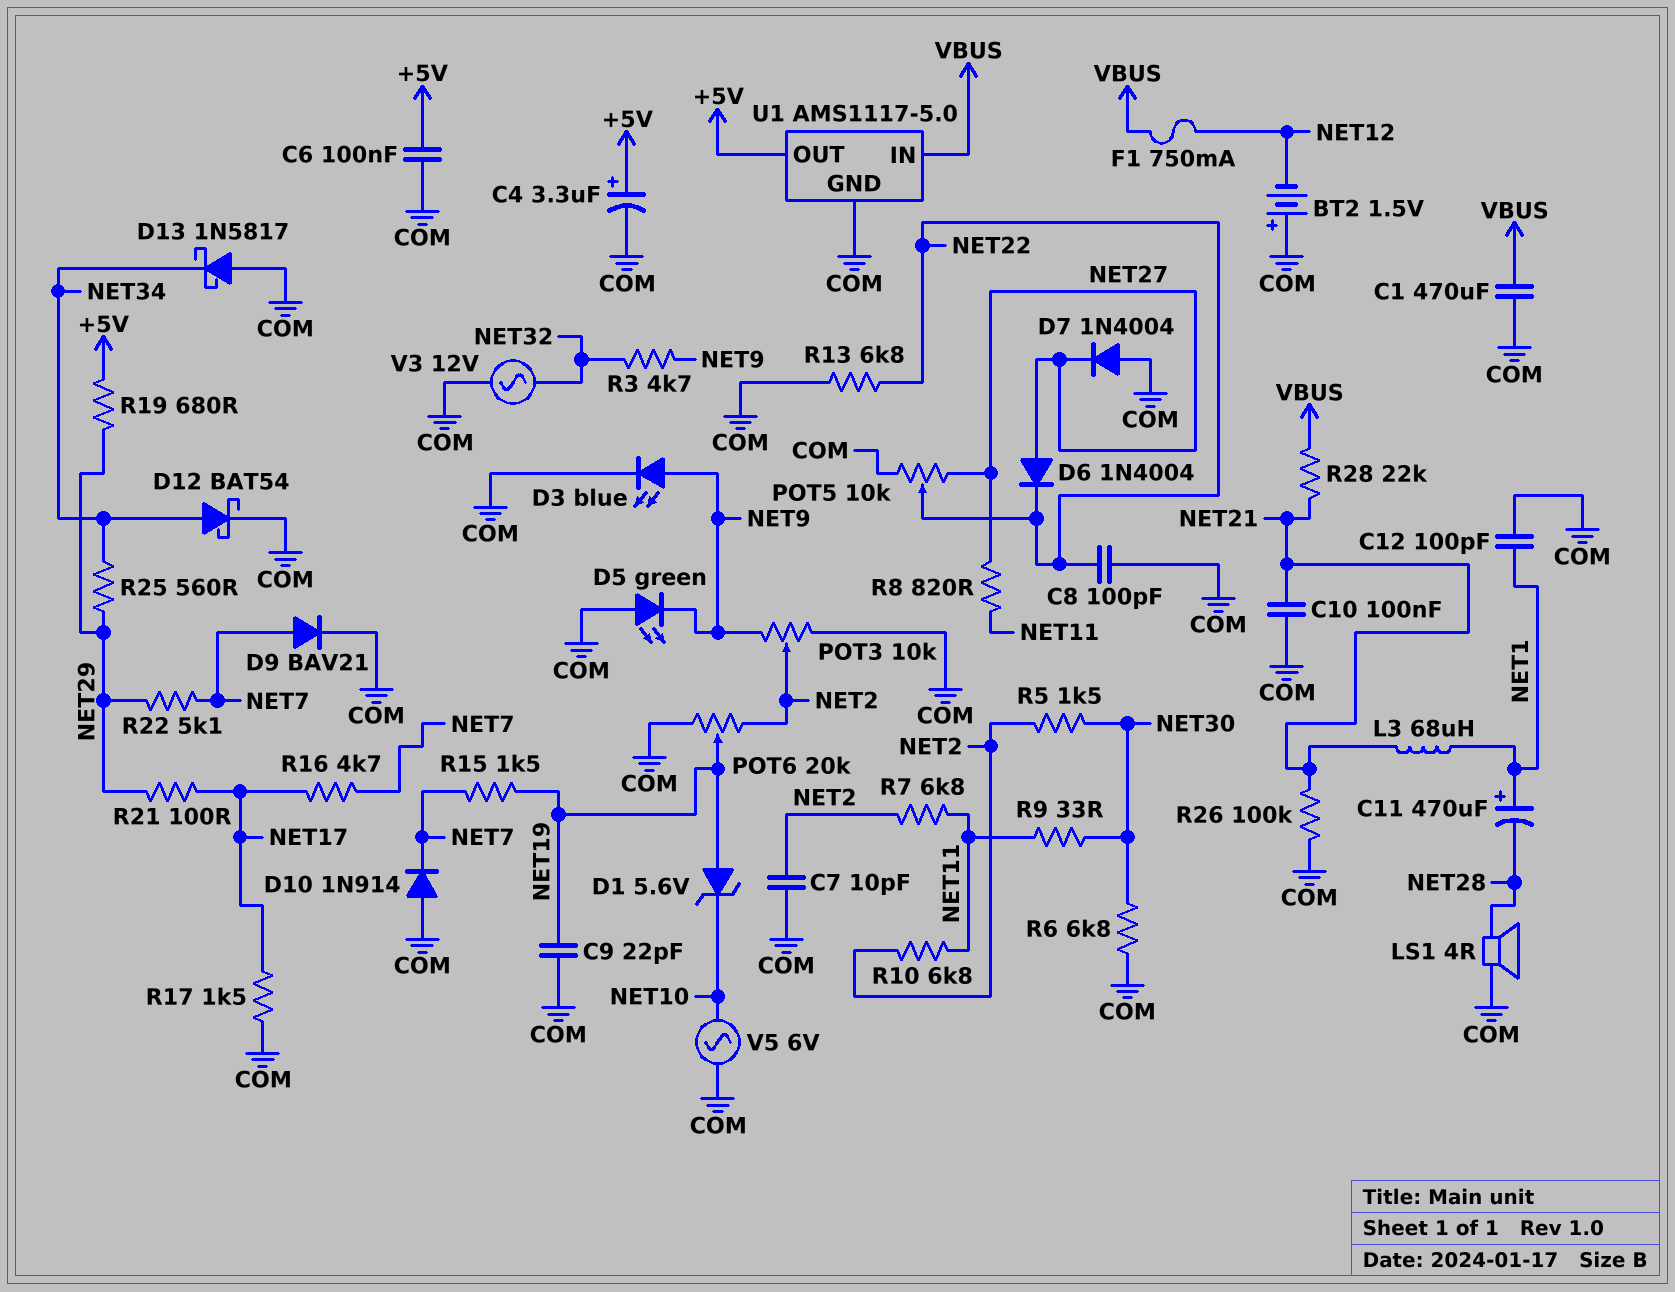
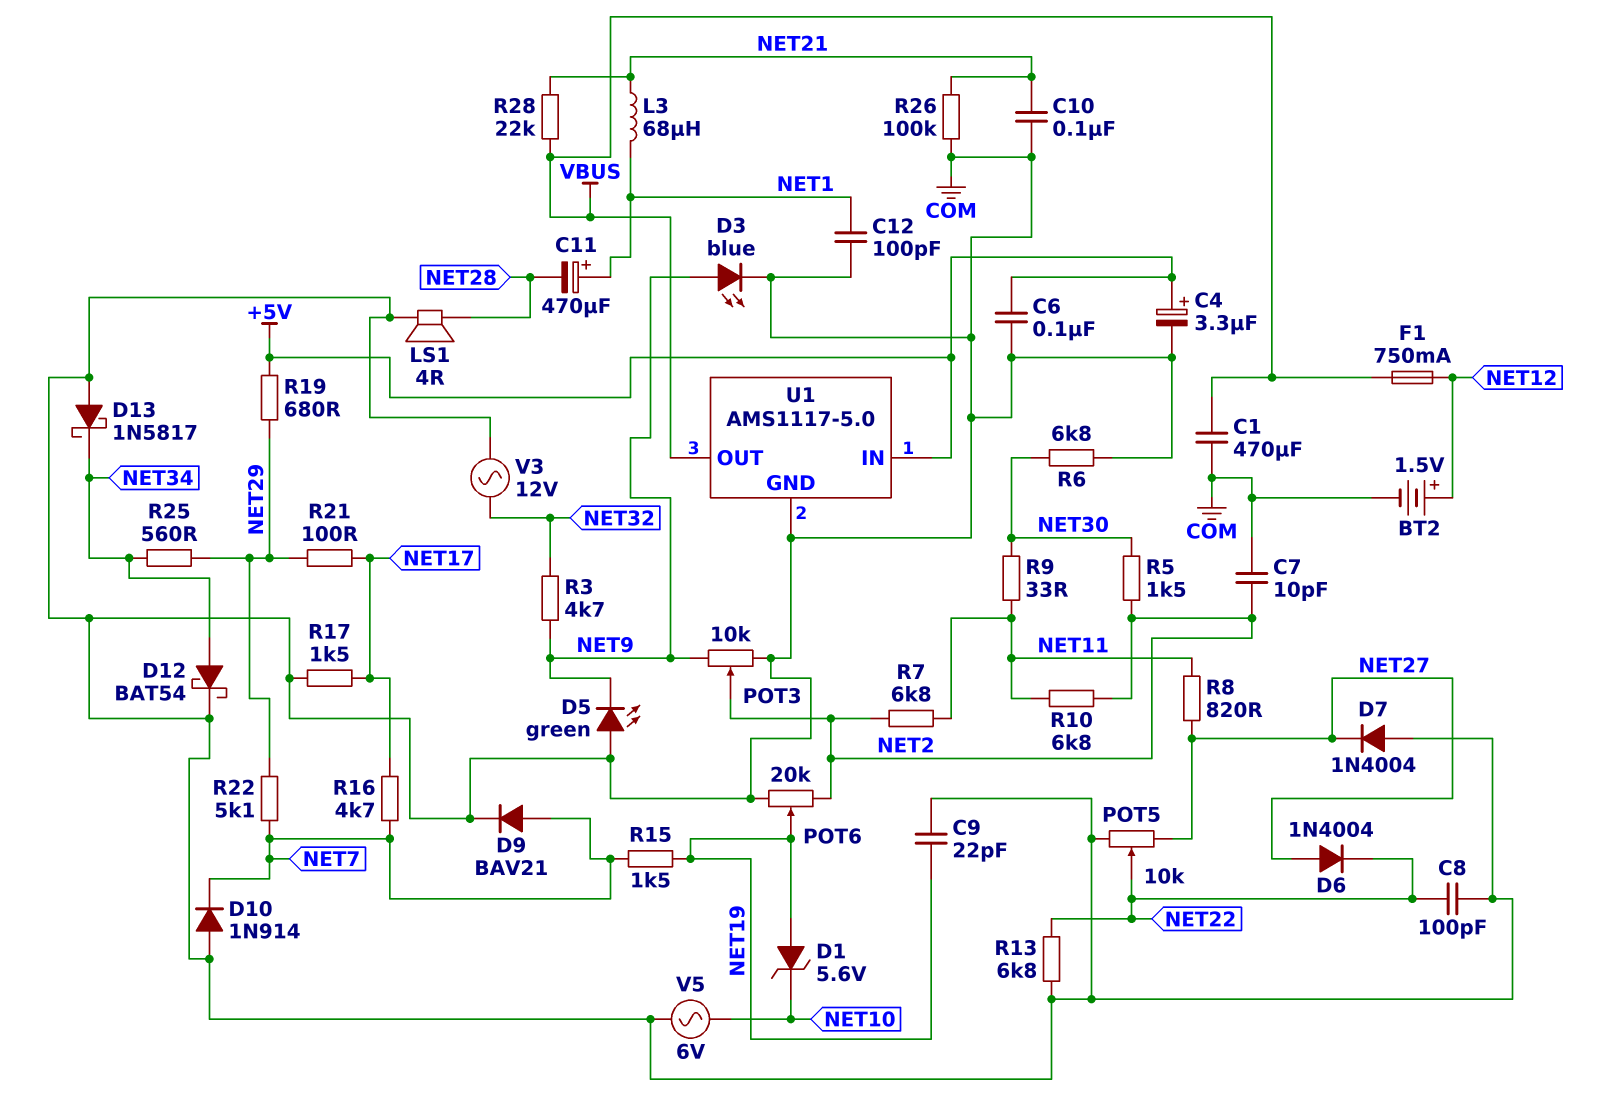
BT2: 1.5V (plus COM, minus NET12) -> 1.5V (plus NET12, minus COM)
U1 pin IN: VBUS -> +5V
U1 pin OUT: +5V -> VBUS

